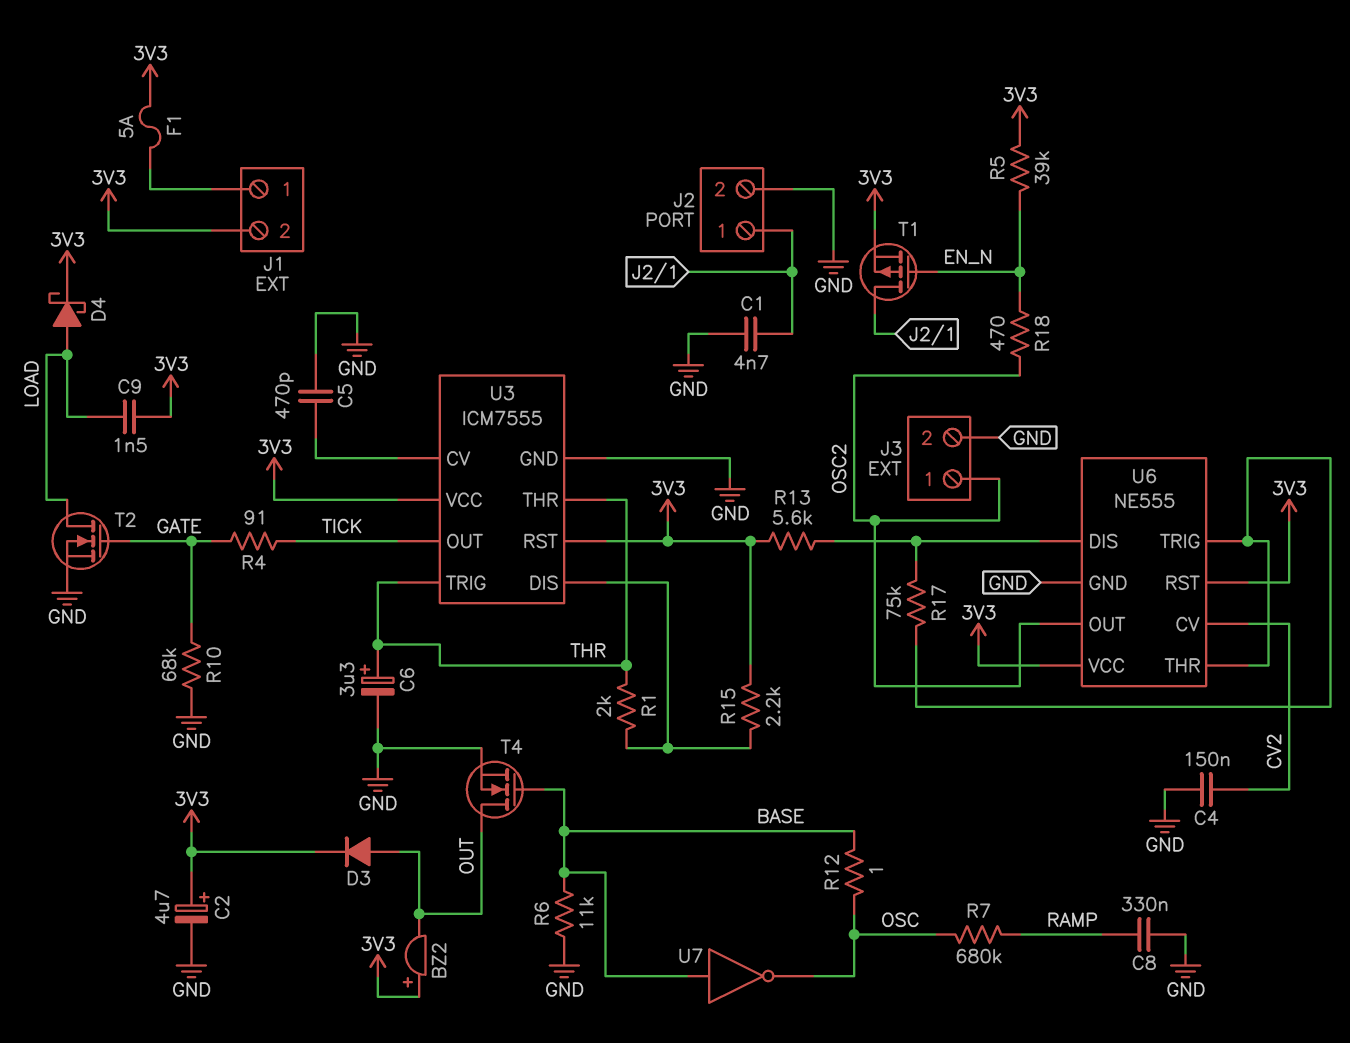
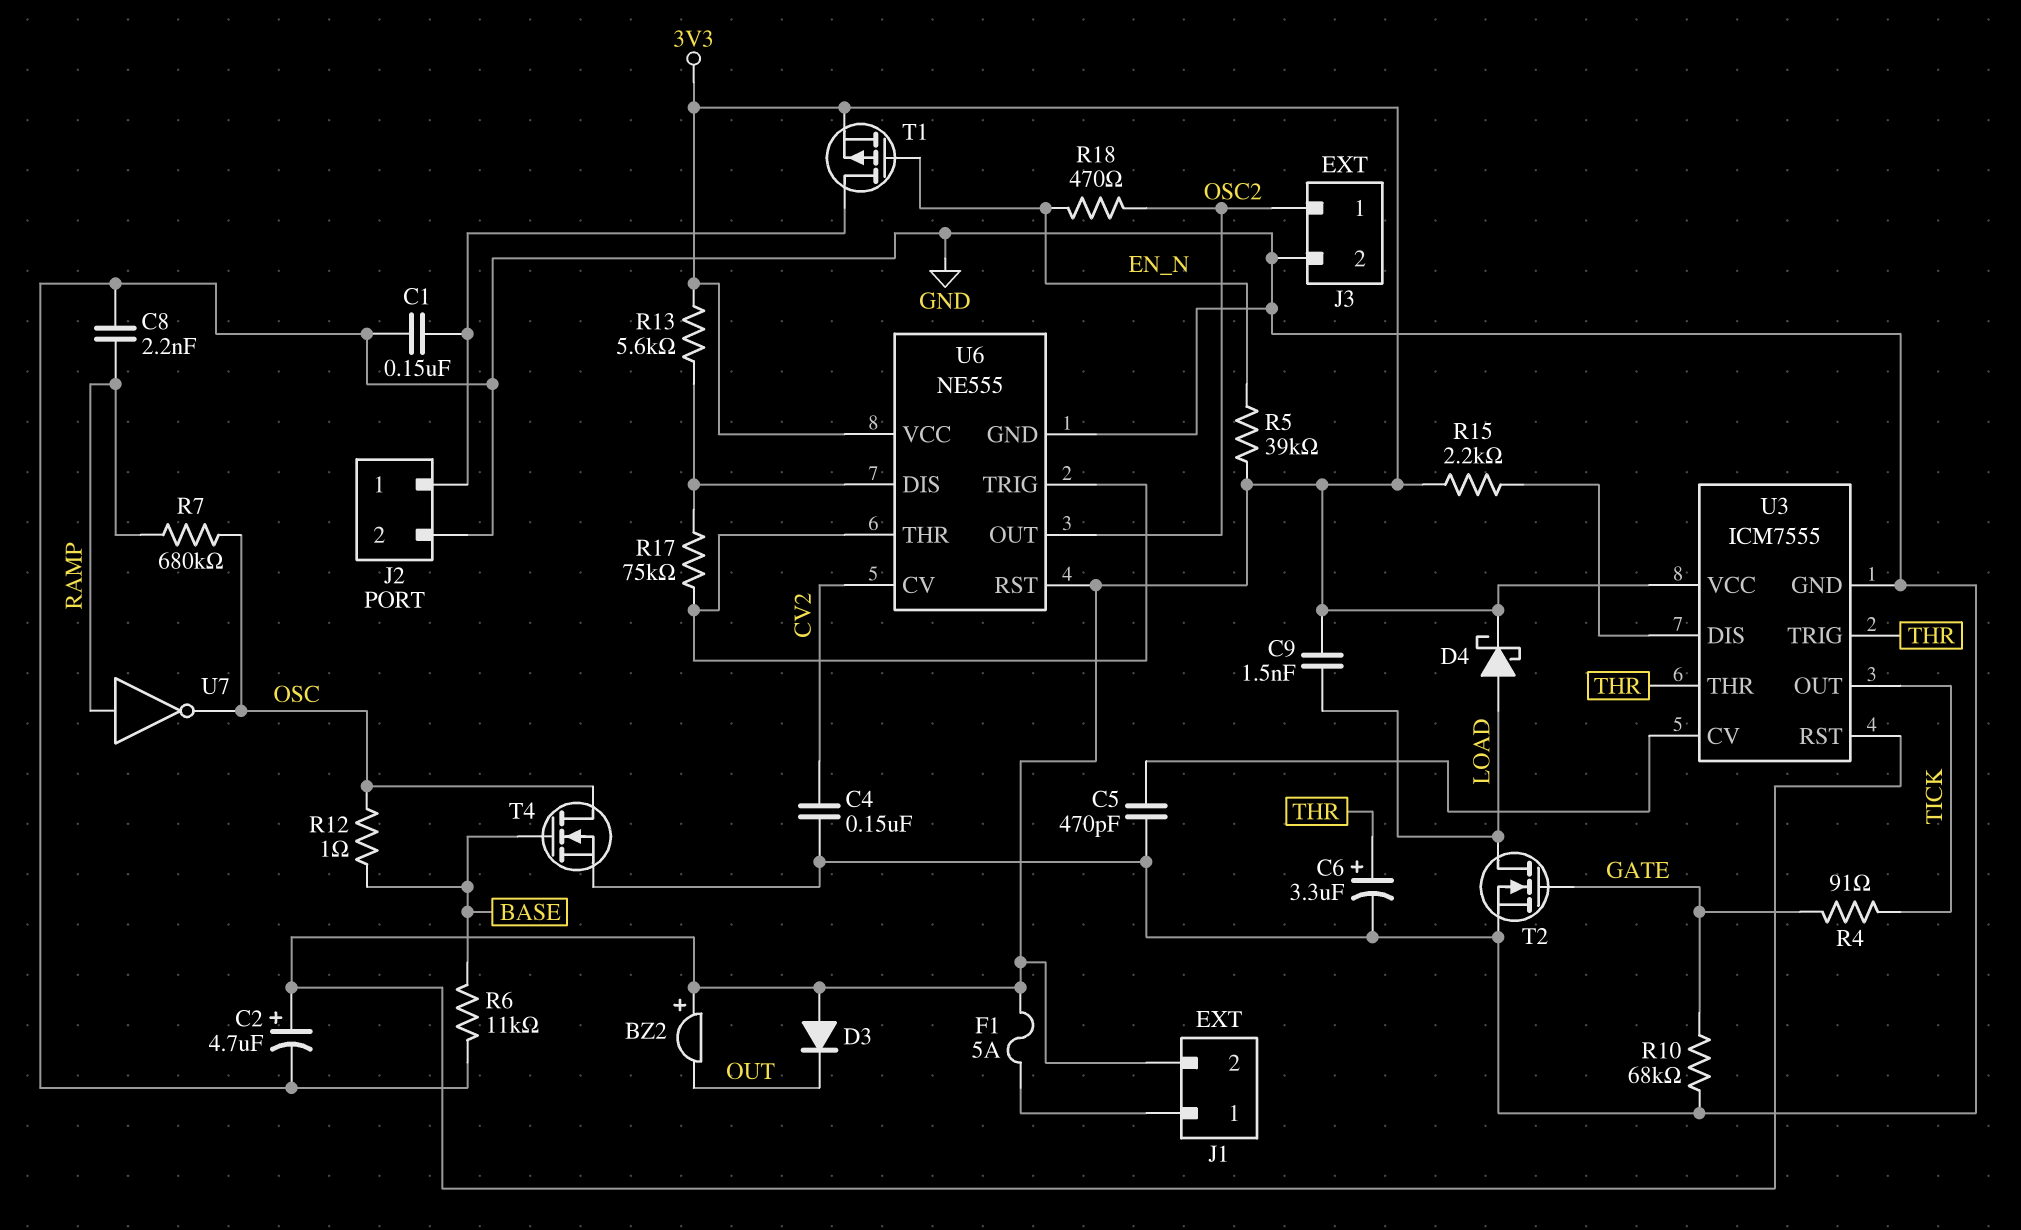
C1: 4.7nF (GND, J2/1) -> 150nF (GND, J2/1)
C8: 330nF (GND, RAMP) -> 2.2nF (GND, RAMP)
D3: diode (A OUT, K 3V3) -> diode (A 3V3, K OUT)
R1: 2k (THR, U3/DIS) -> none
T4: NMOS (G BASE, D OUT, S GND) -> NMOS (G BASE, D OSC, S GND)
U7: NOT (in BASE, out OSC) -> NOT (in RAMP, out OSC)

